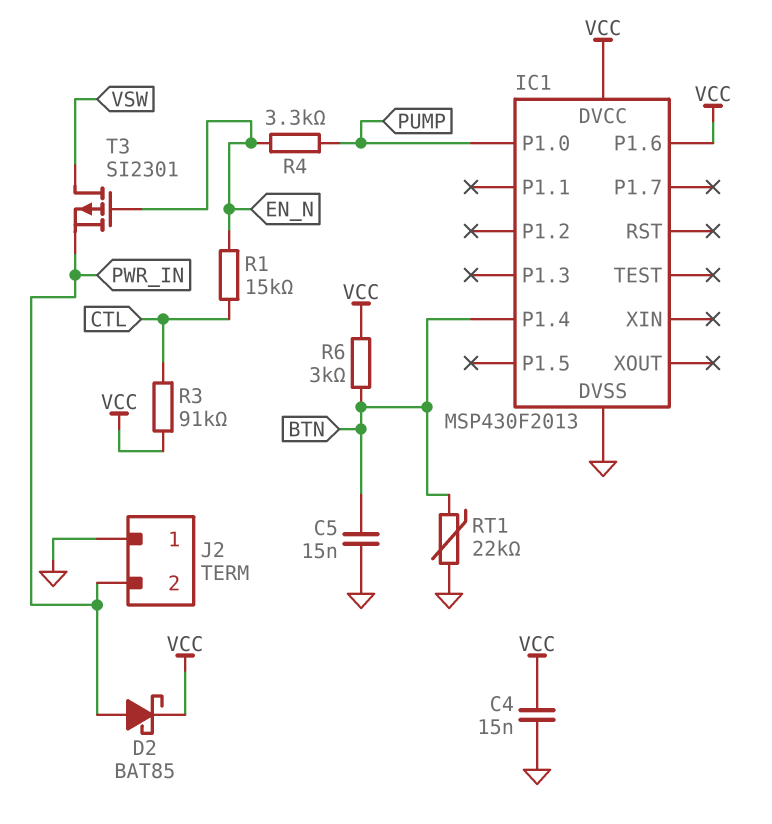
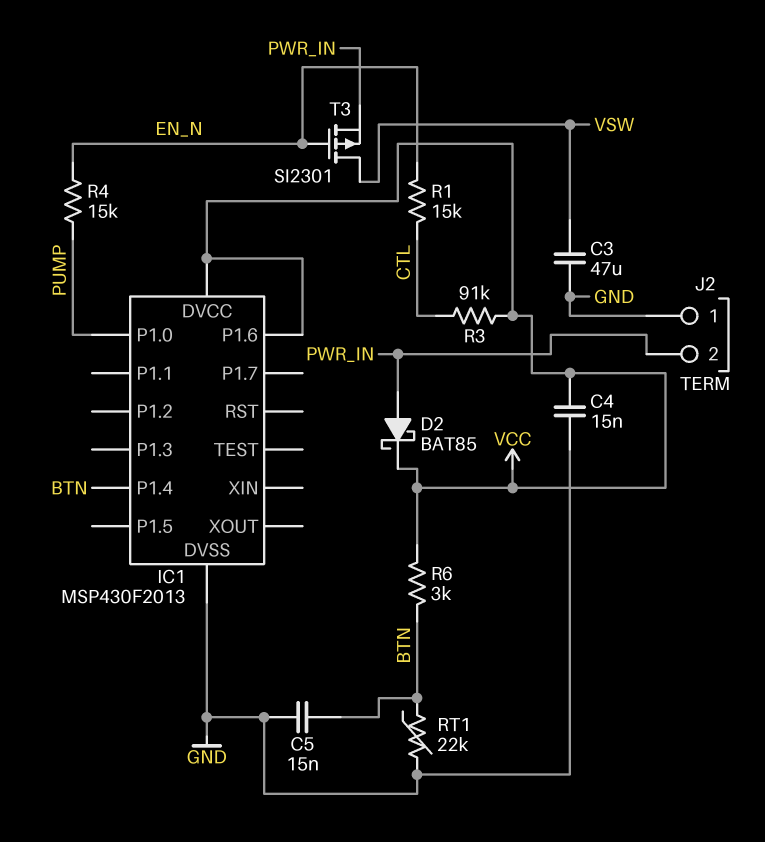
C3: none -> 47uF (GND, VSW)
R4: 3.3k (EN_N, PUMP) -> 15k (EN_N, PUMP)

